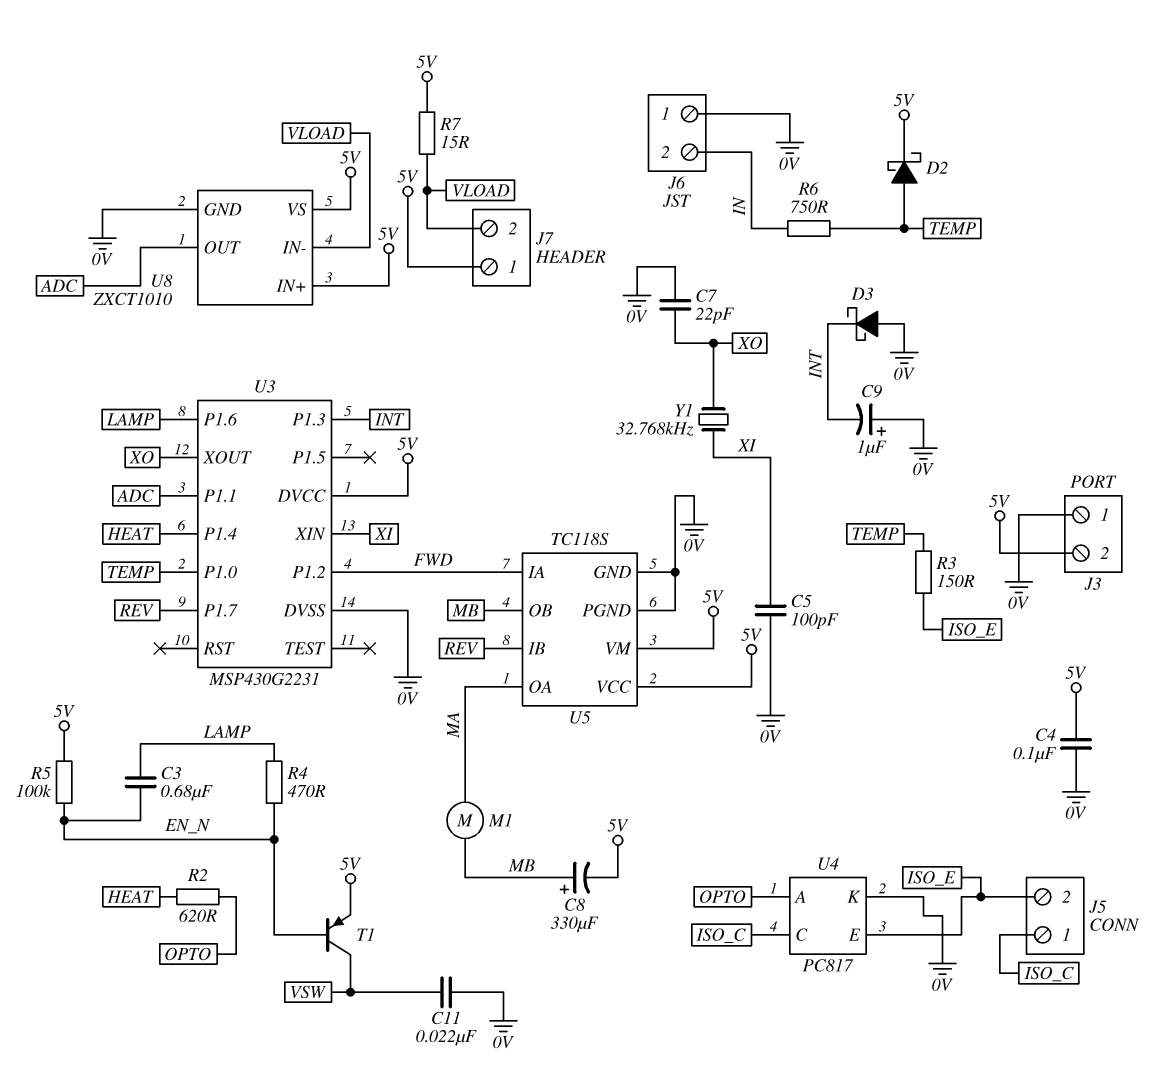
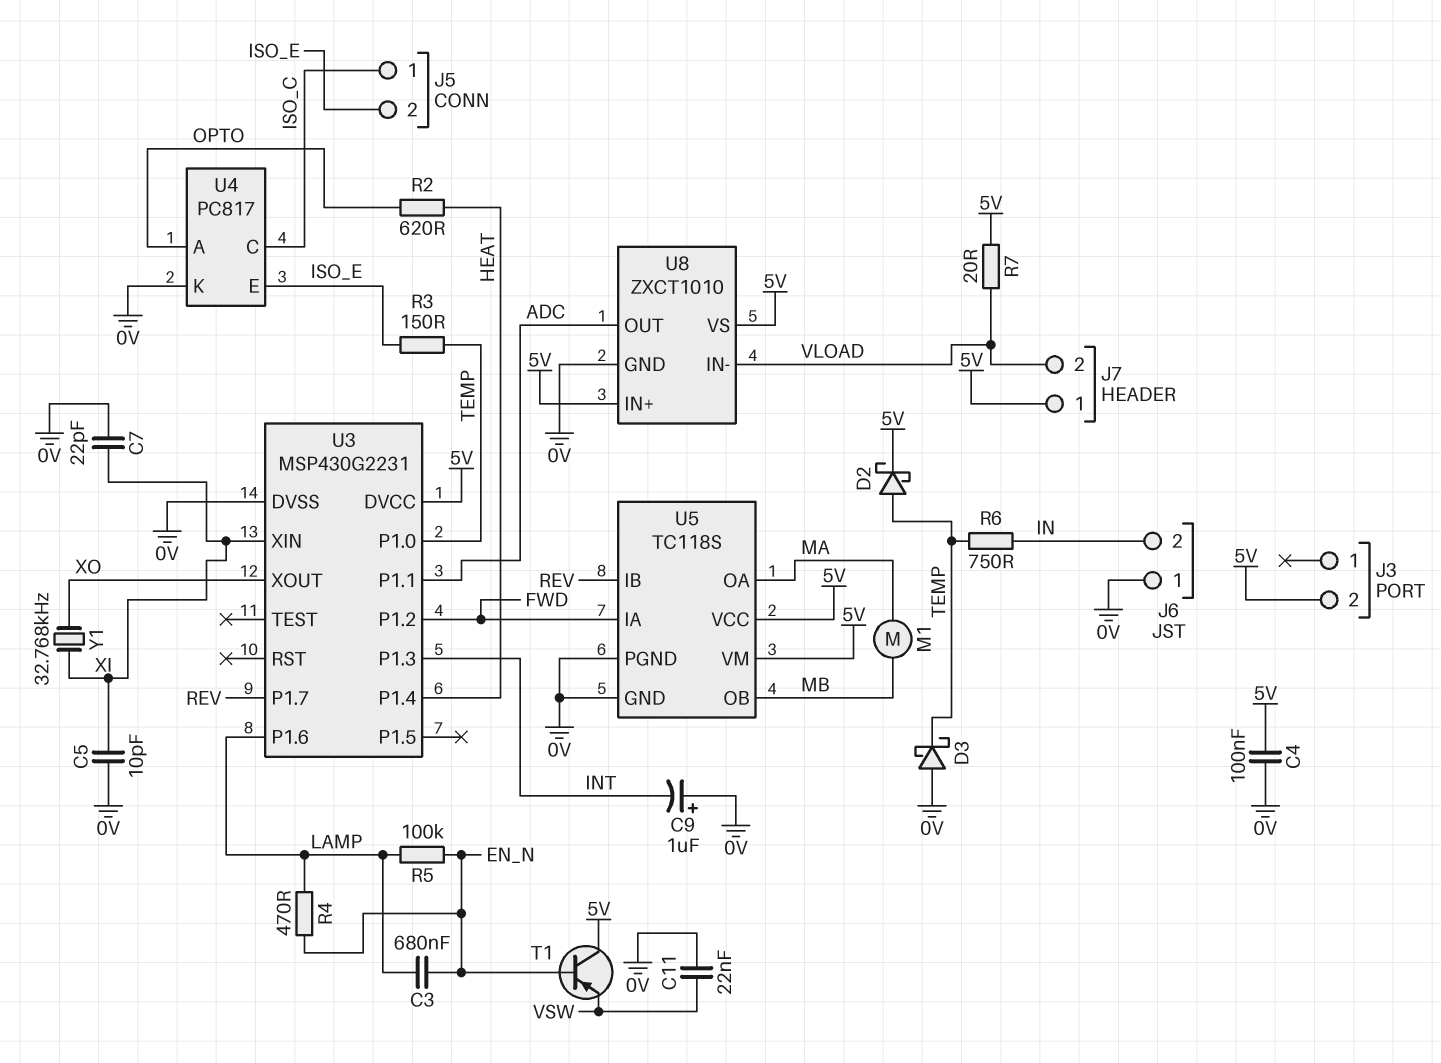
C5: 100pF (0V, XI) -> 10pF (0V, XI)
C7: 22pF (0V, XO) -> 22pF (0V, XI)
C8: 330uF (plus MB, minus 5V) -> none
D3: schottky (A 0V, K INT) -> schottky (A 0V, K TEMP)
J3 pin 1: 0V -> none
R5: 100k (5V, EN_N) -> 100k (EN_N, LAMP)
R7: 15 (5V, VLOAD) -> 20 (5V, VLOAD)
T1: PNP (B EN_N, C VSW, E 5V) -> PNP (B EN_N, C 5V, E VSW)

